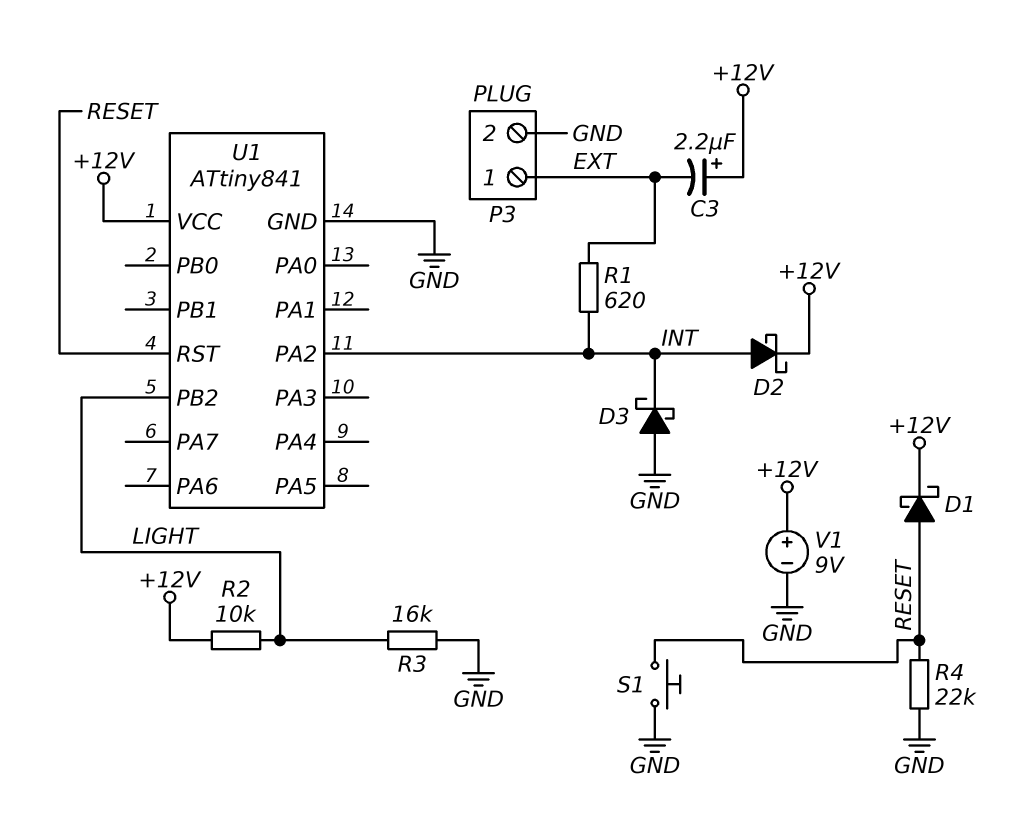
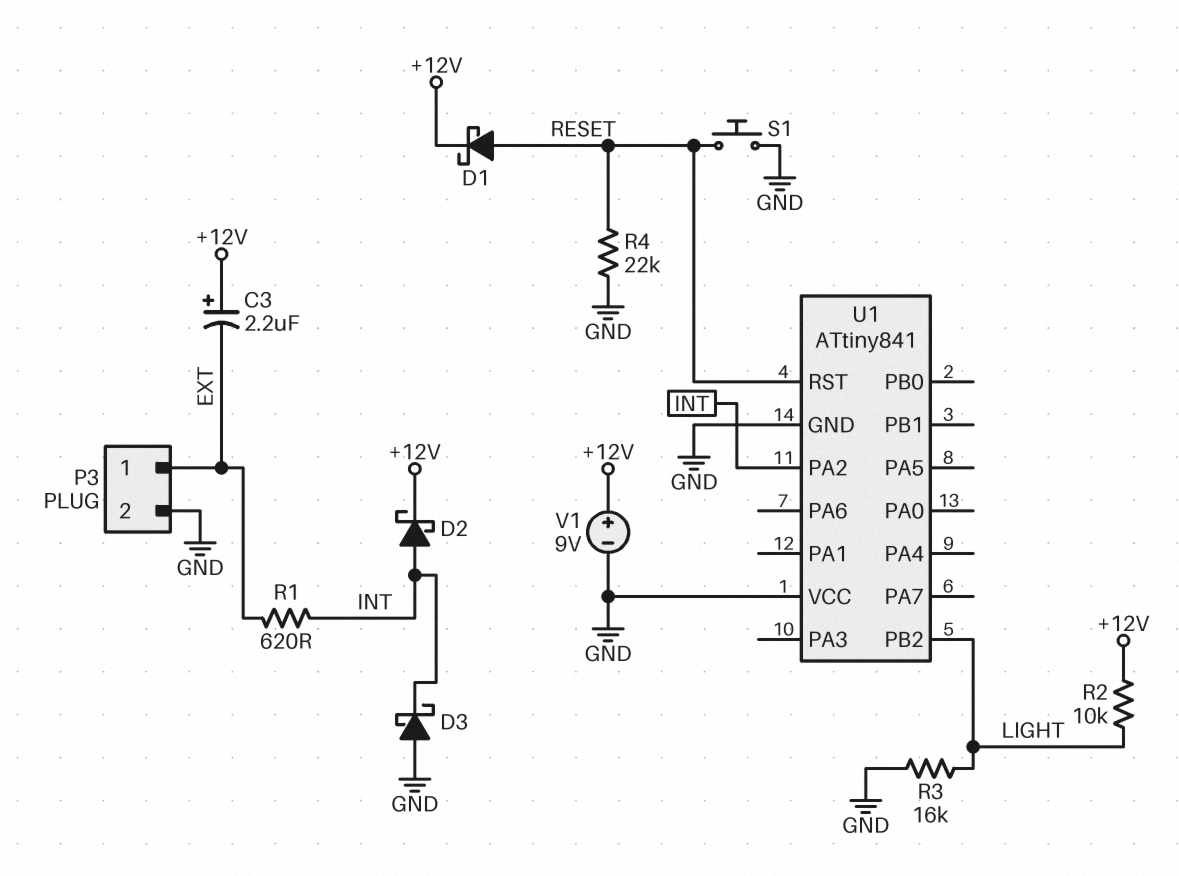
U1 pin VCC: +12V -> GND

